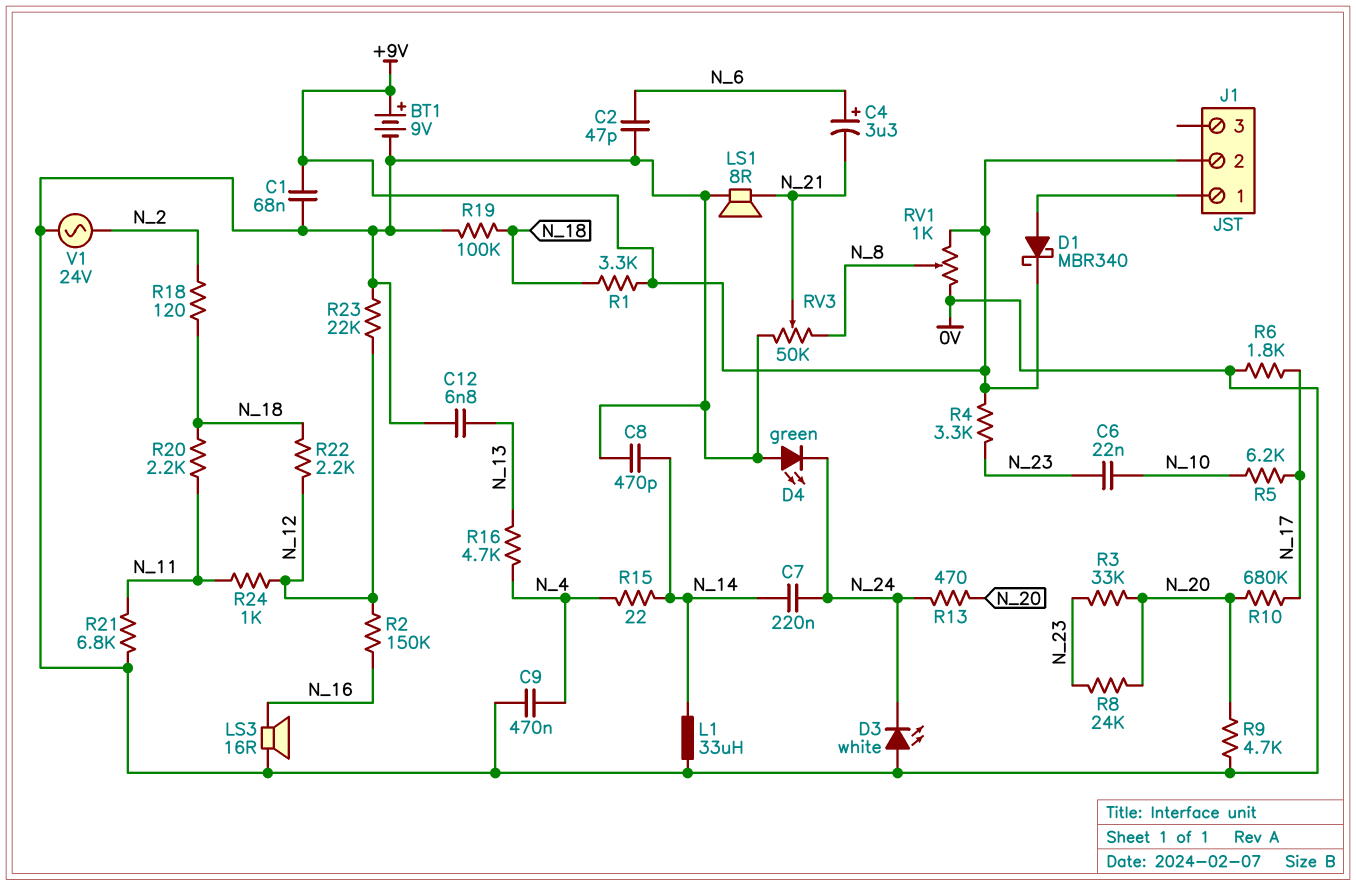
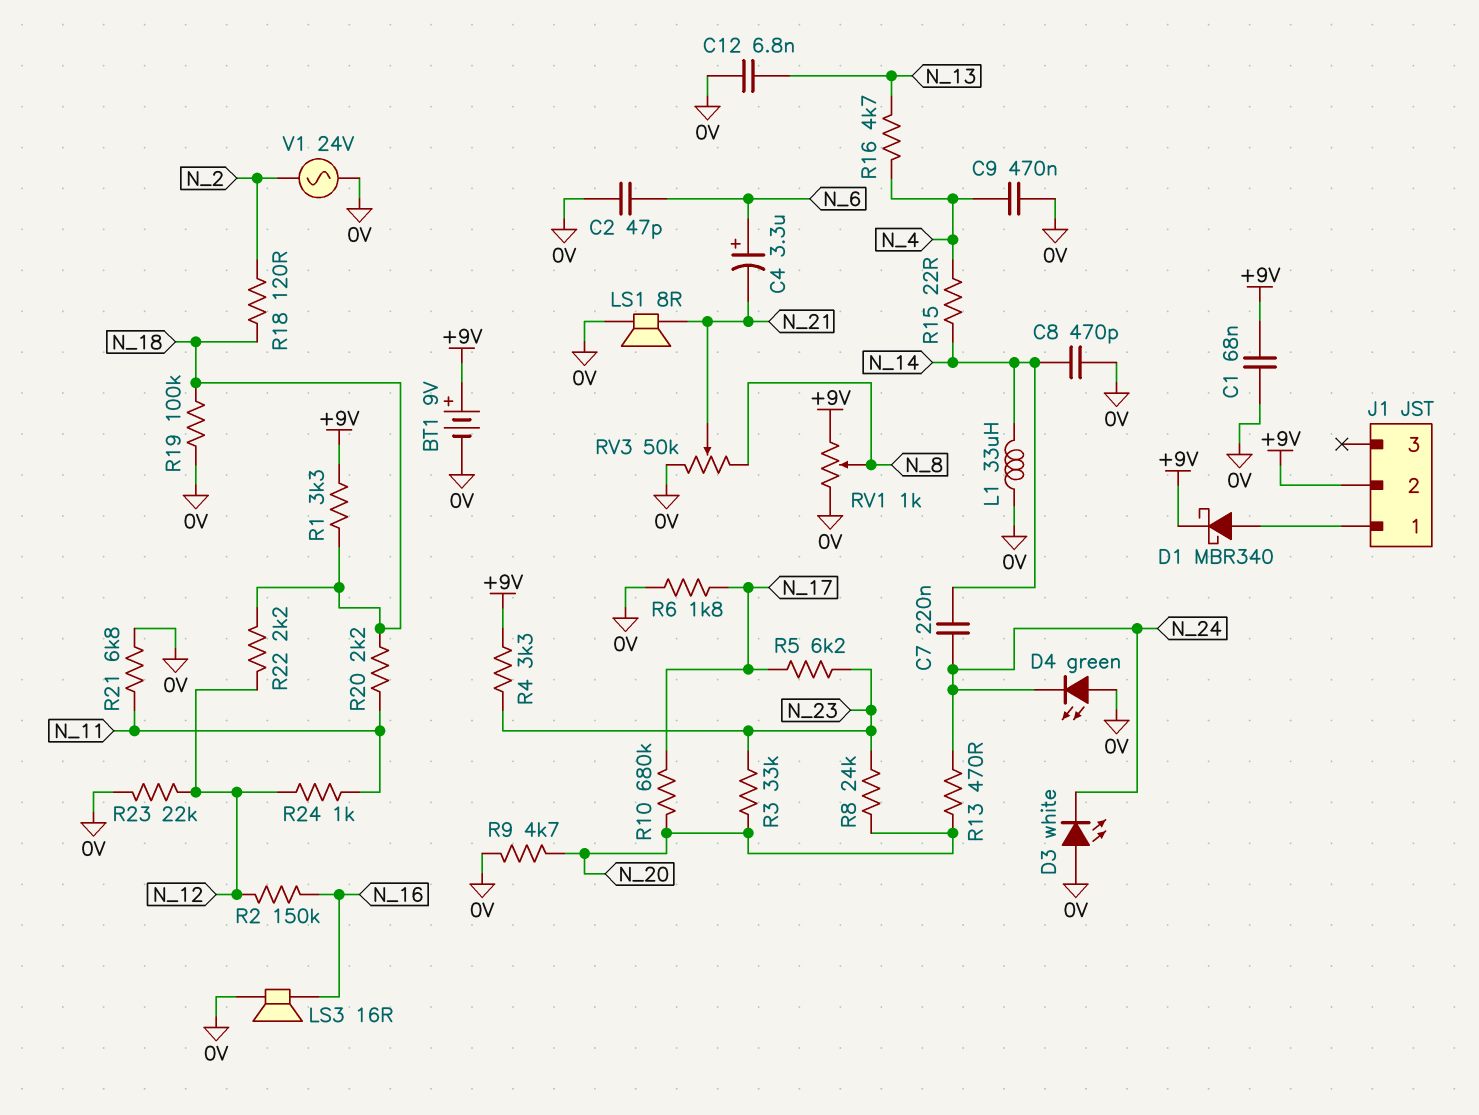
C6: 22nF (N_10, N_23) -> none
R5: 6.2k (N_10, N_17) -> 6.2k (N_17, N_23)

